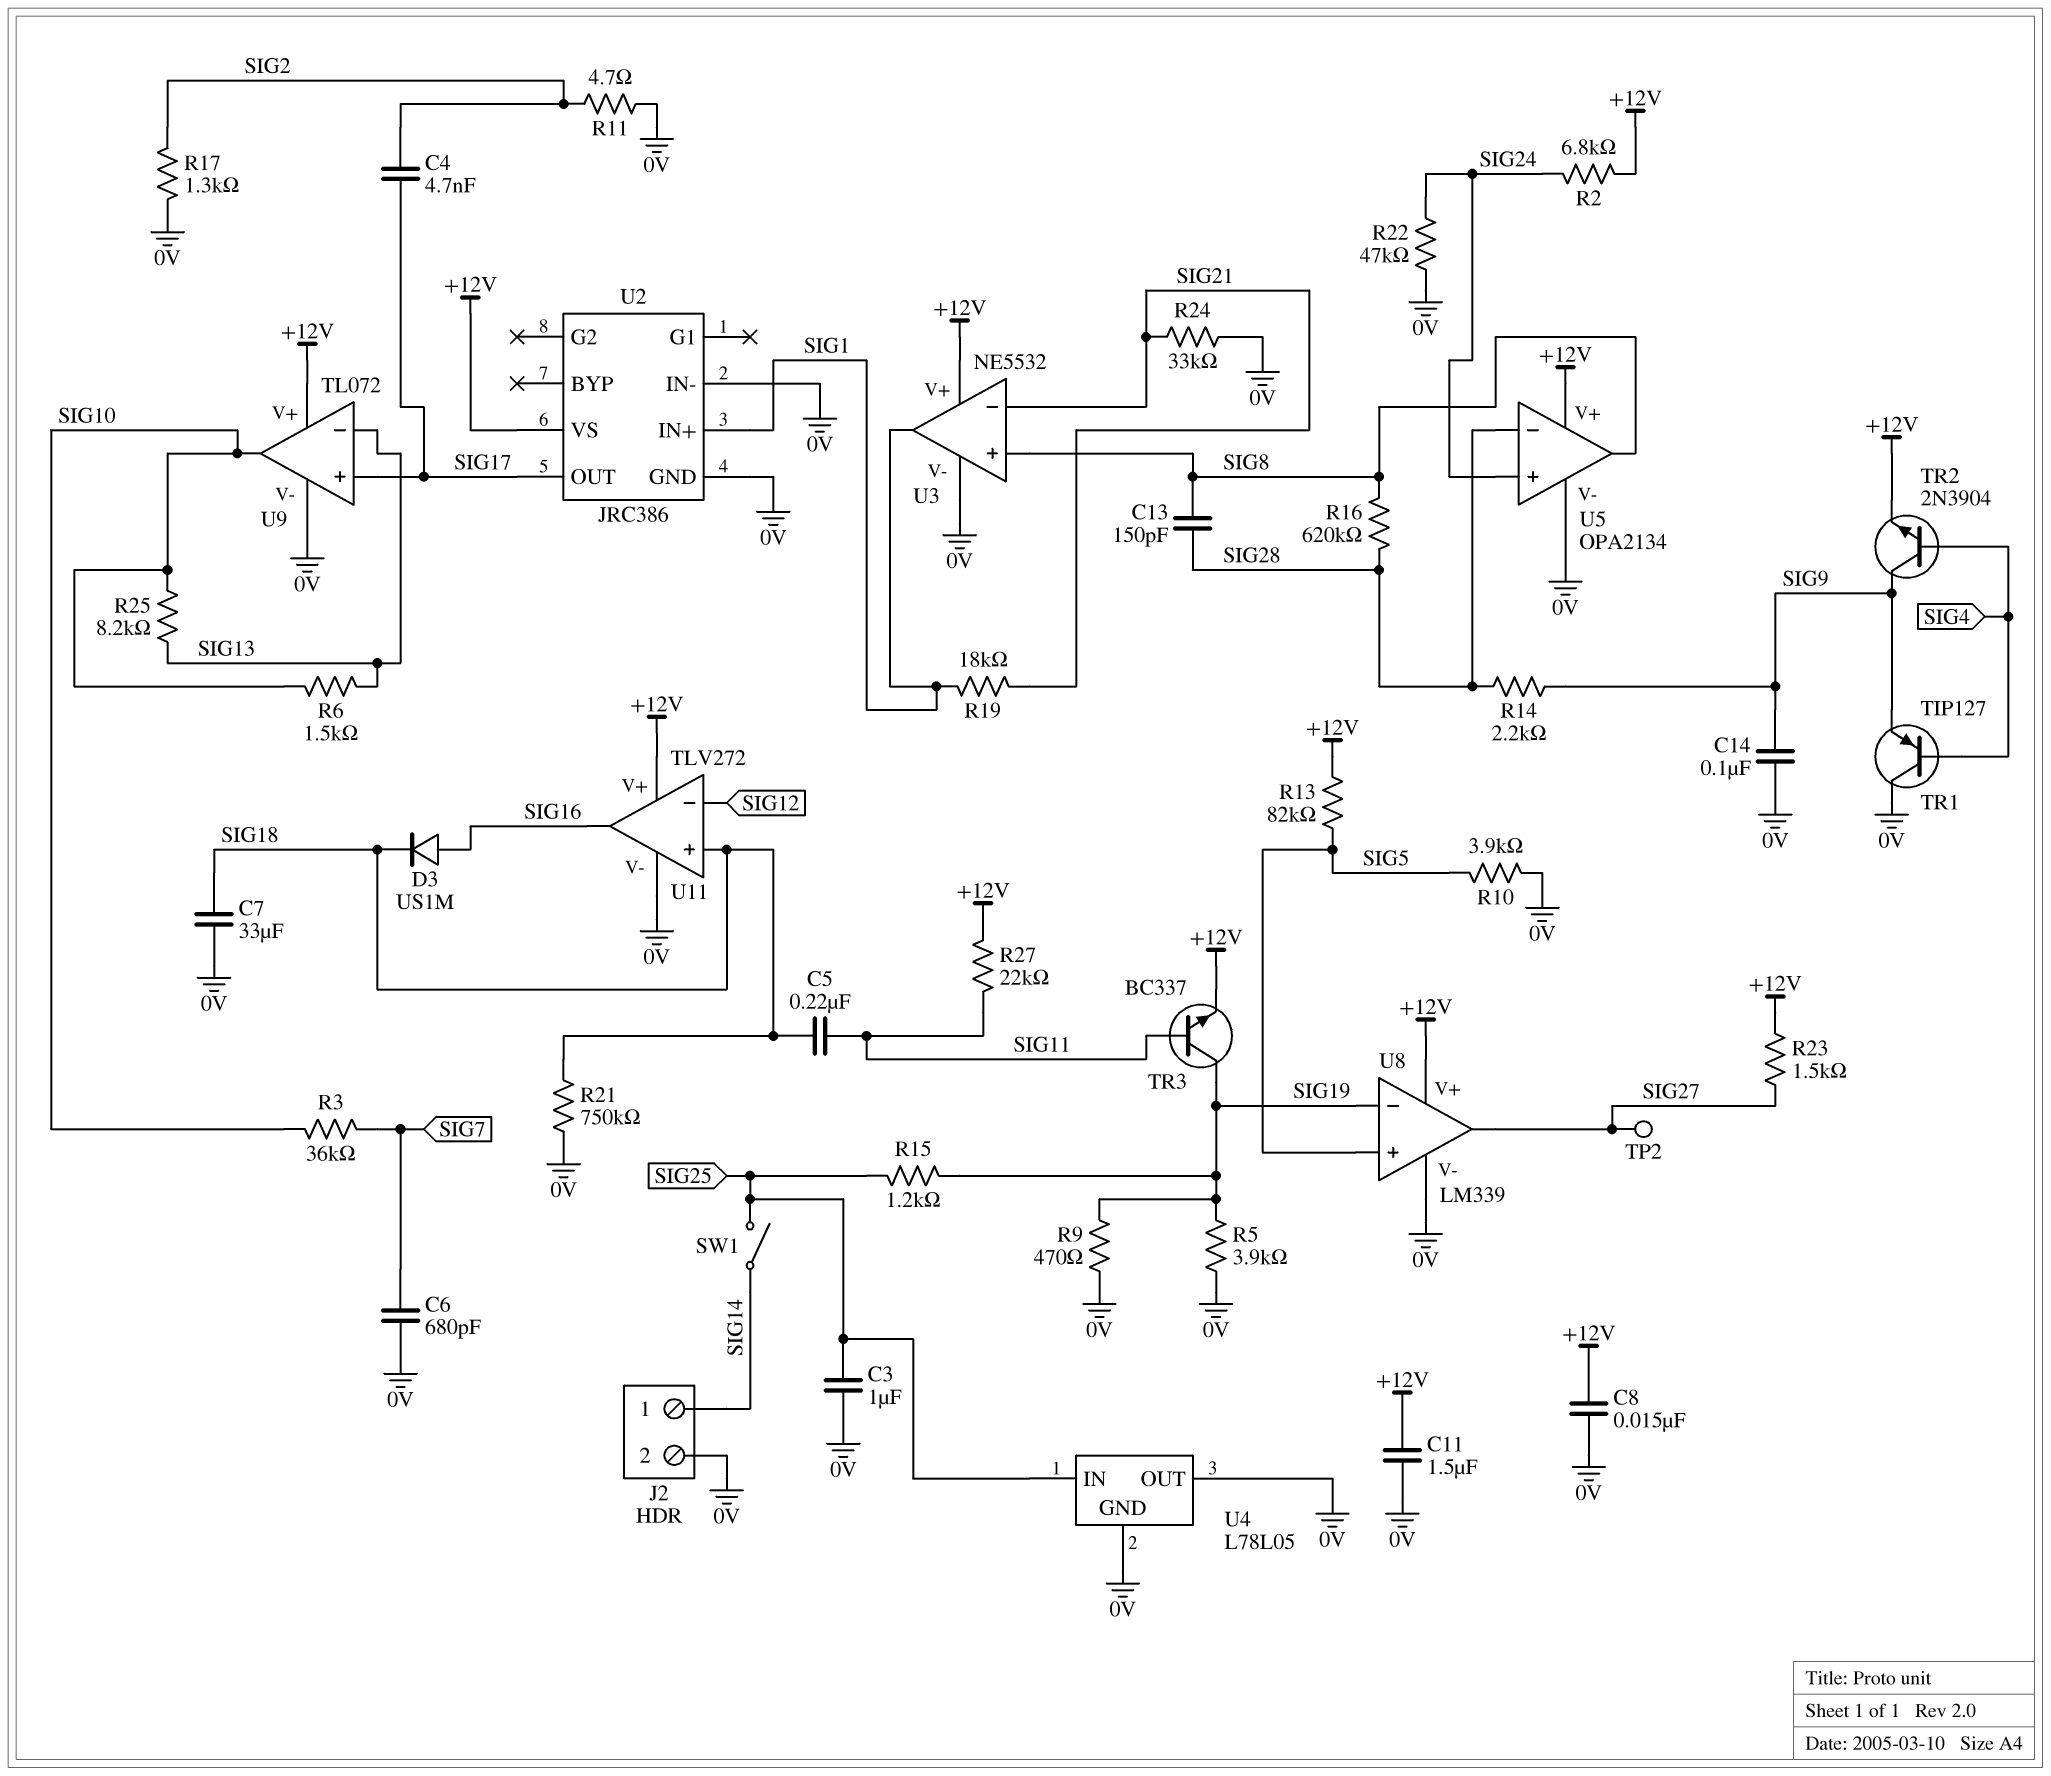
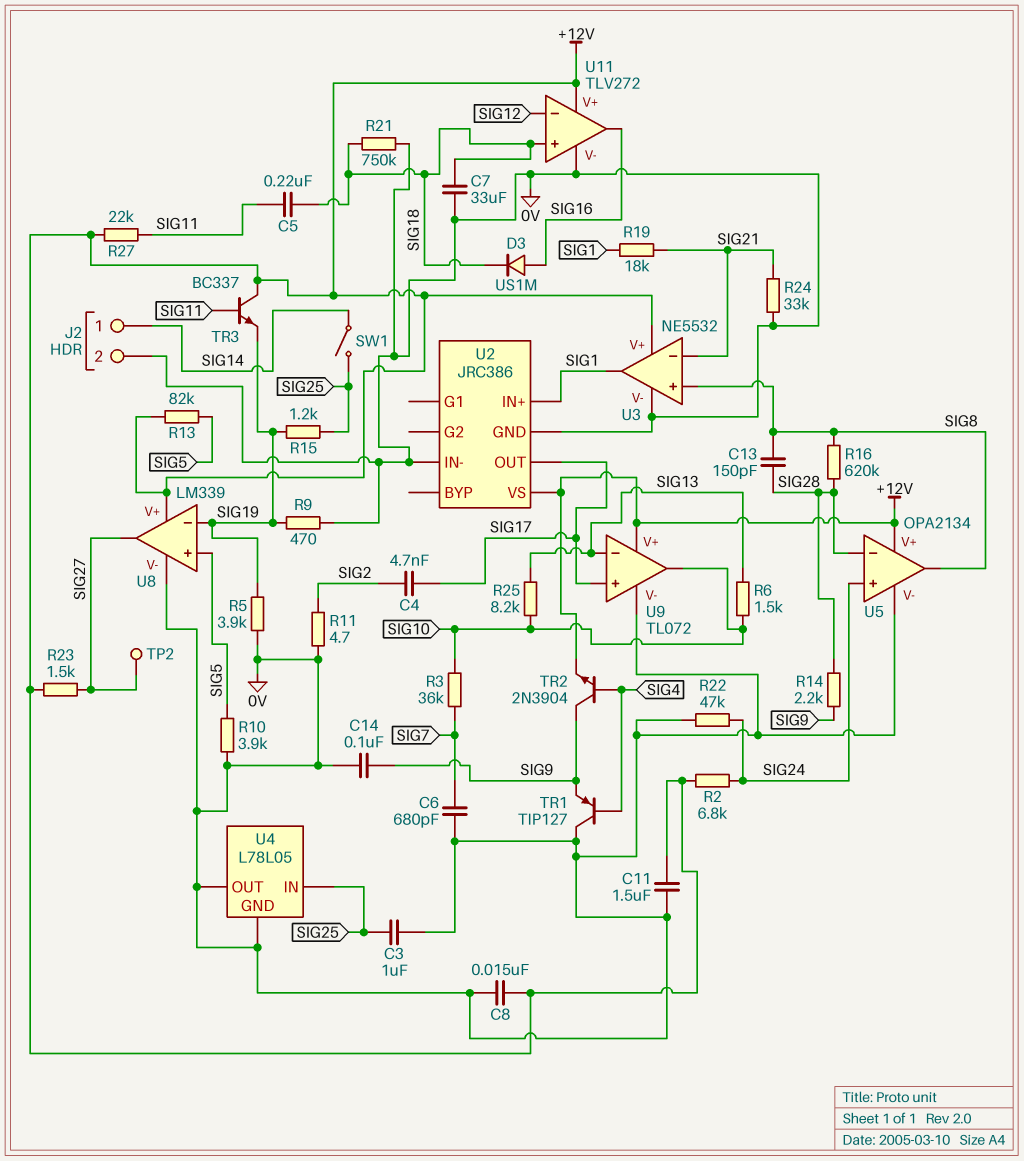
R17: 1.3k (0V, SIG2) -> none
TR3: NPN BC337 (B SIG11, C SIG19, E +12V) -> NPN BC337 (B SIG11, C +12V, E SIG19)

